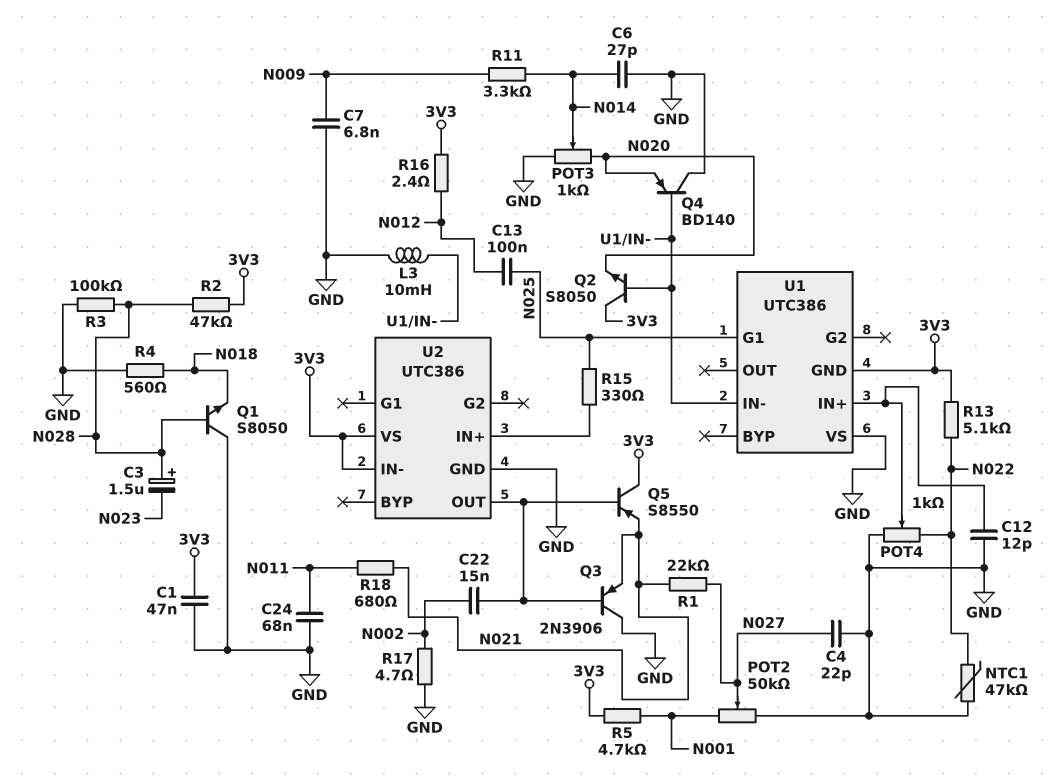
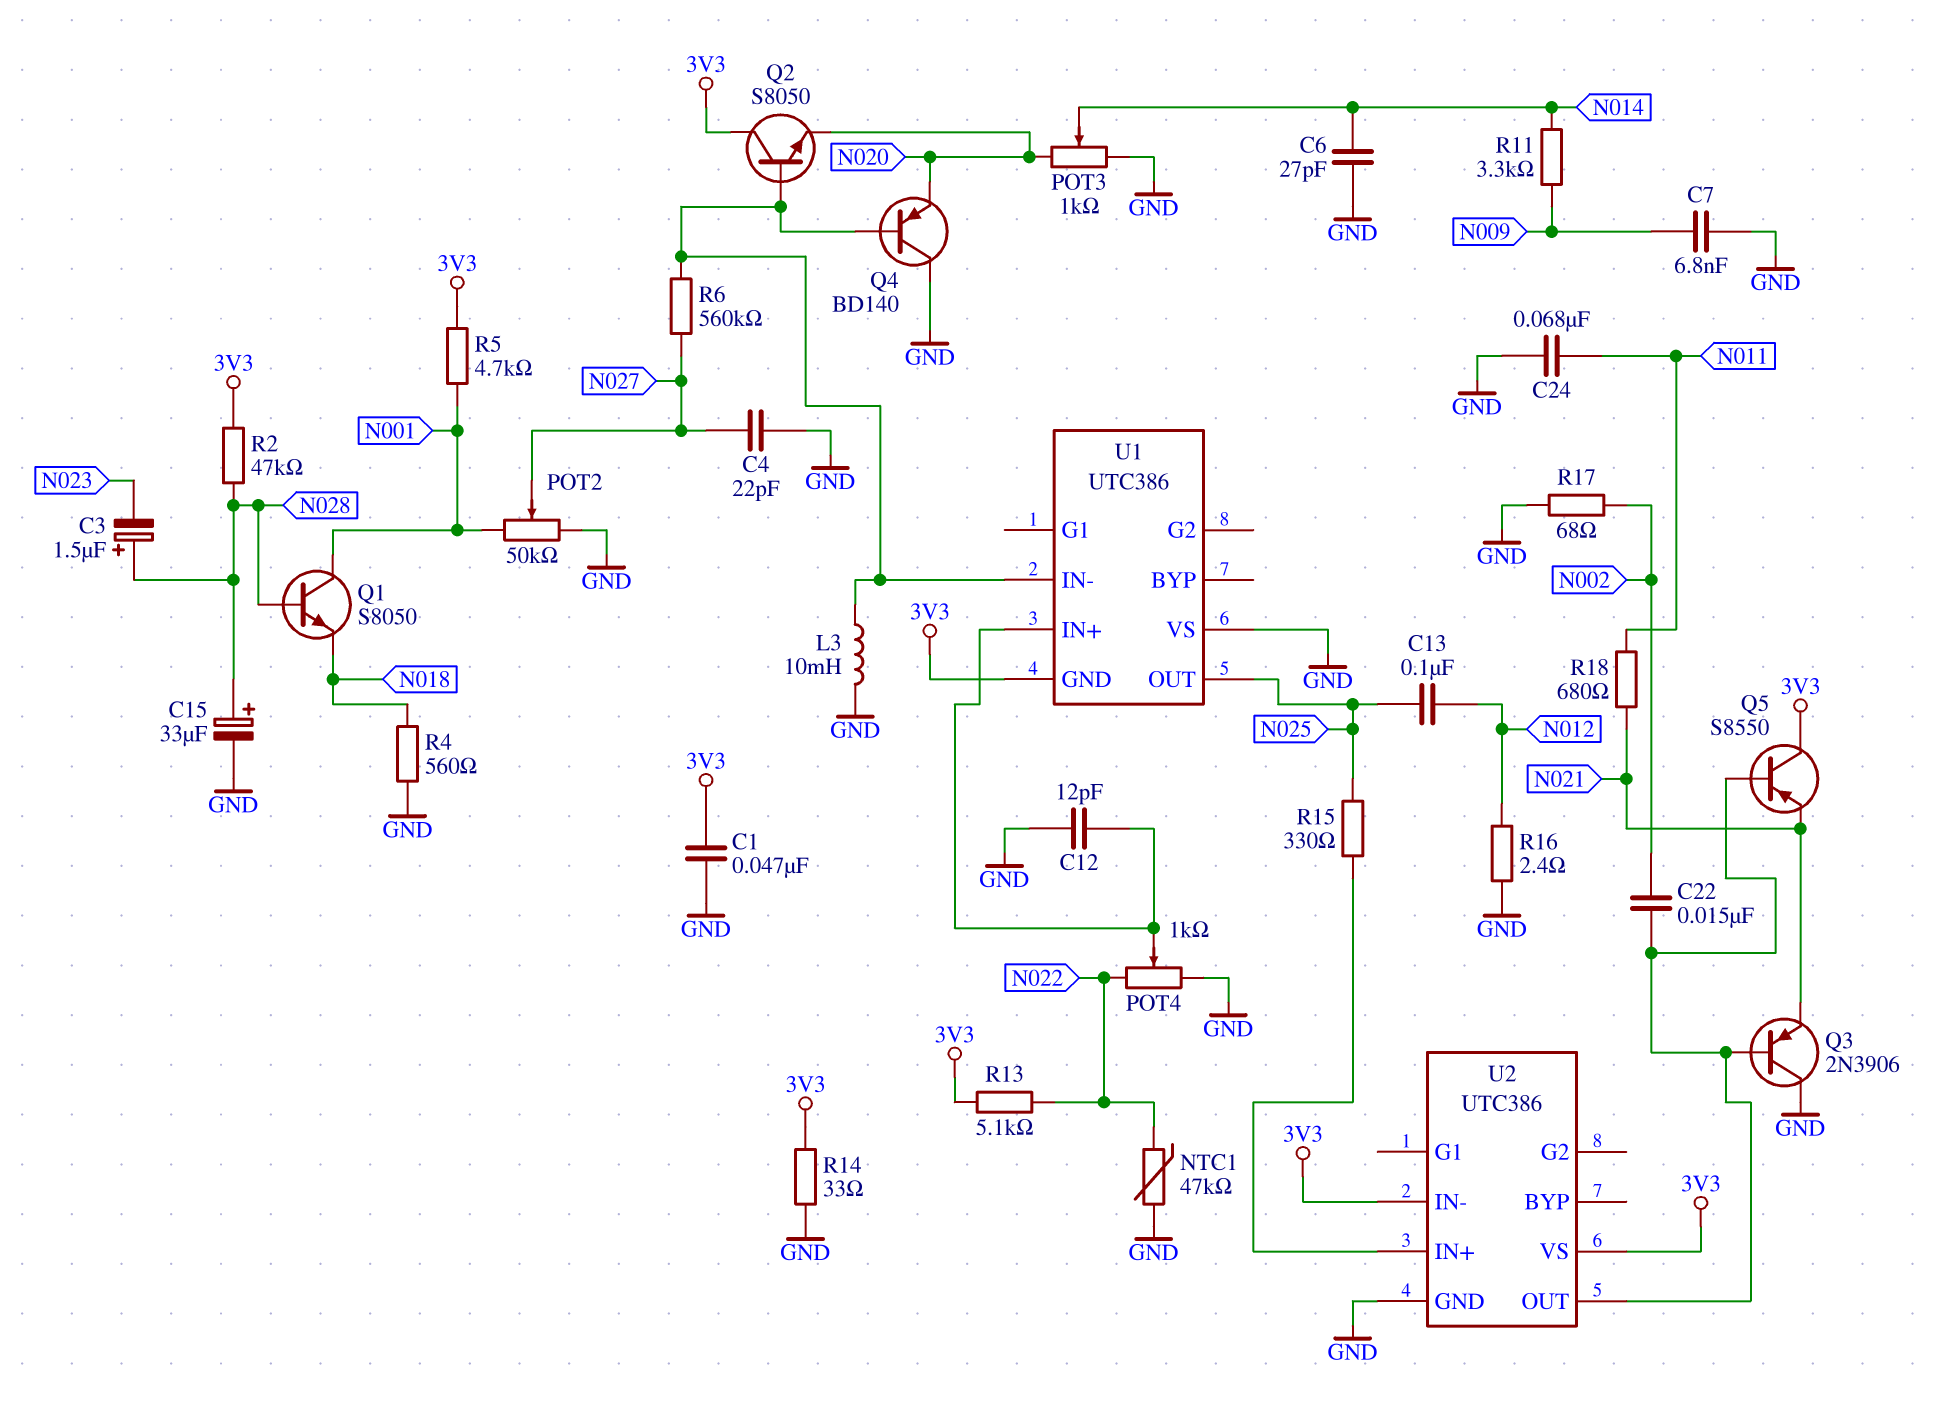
C15: none -> 33uF (plus N028, minus GND)
Q1: NPN S8050 (B N028, C GND, E N018) -> NPN S8050 (B N028, C N001, E N018)
R1: 22k (N021, N027) -> none
R3: 100k (GND, N028) -> none
R6: none -> 560k (N027, U1/IN-)
R14: none -> 33 (3V3, GND)
R16: 2.4 (3V3, N012) -> 2.4 (GND, N012)
R17: 4.7 (GND, N002) -> 68 (GND, N002)
U1 pin G1: N025 -> none
U1 pin OUT: none -> N025

